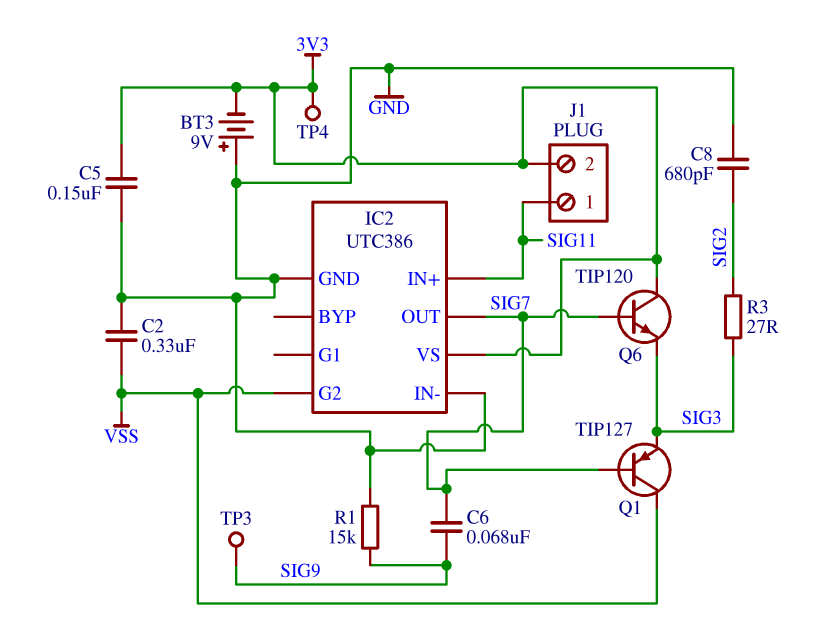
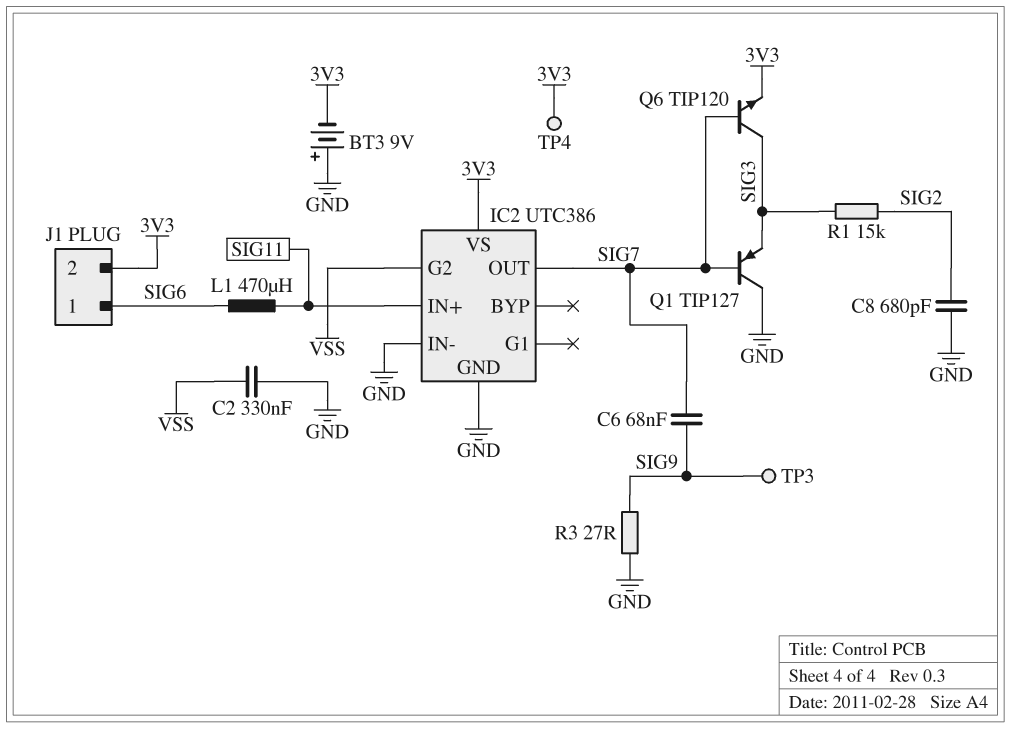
C5: 150nF (3V3, GND) -> none
J1 pin 1: SIG11 -> SIG6
L1: none -> 470uH (SIG6, SIG11)
Q1: PNP TIP127 (B SIG7, C VSS, E SIG3) -> PNP TIP127 (B SIG7, C GND, E SIG3)
Q6: NPN TIP120 (B SIG7, C 3V3, E SIG3) -> NPN TIP120 (B SIG7, C SIG3, E 3V3)
R1: 15k (GND, SIG9) -> 15k (SIG2, SIG3)
R3: 27 (SIG2, SIG3) -> 27 (GND, SIG9)

